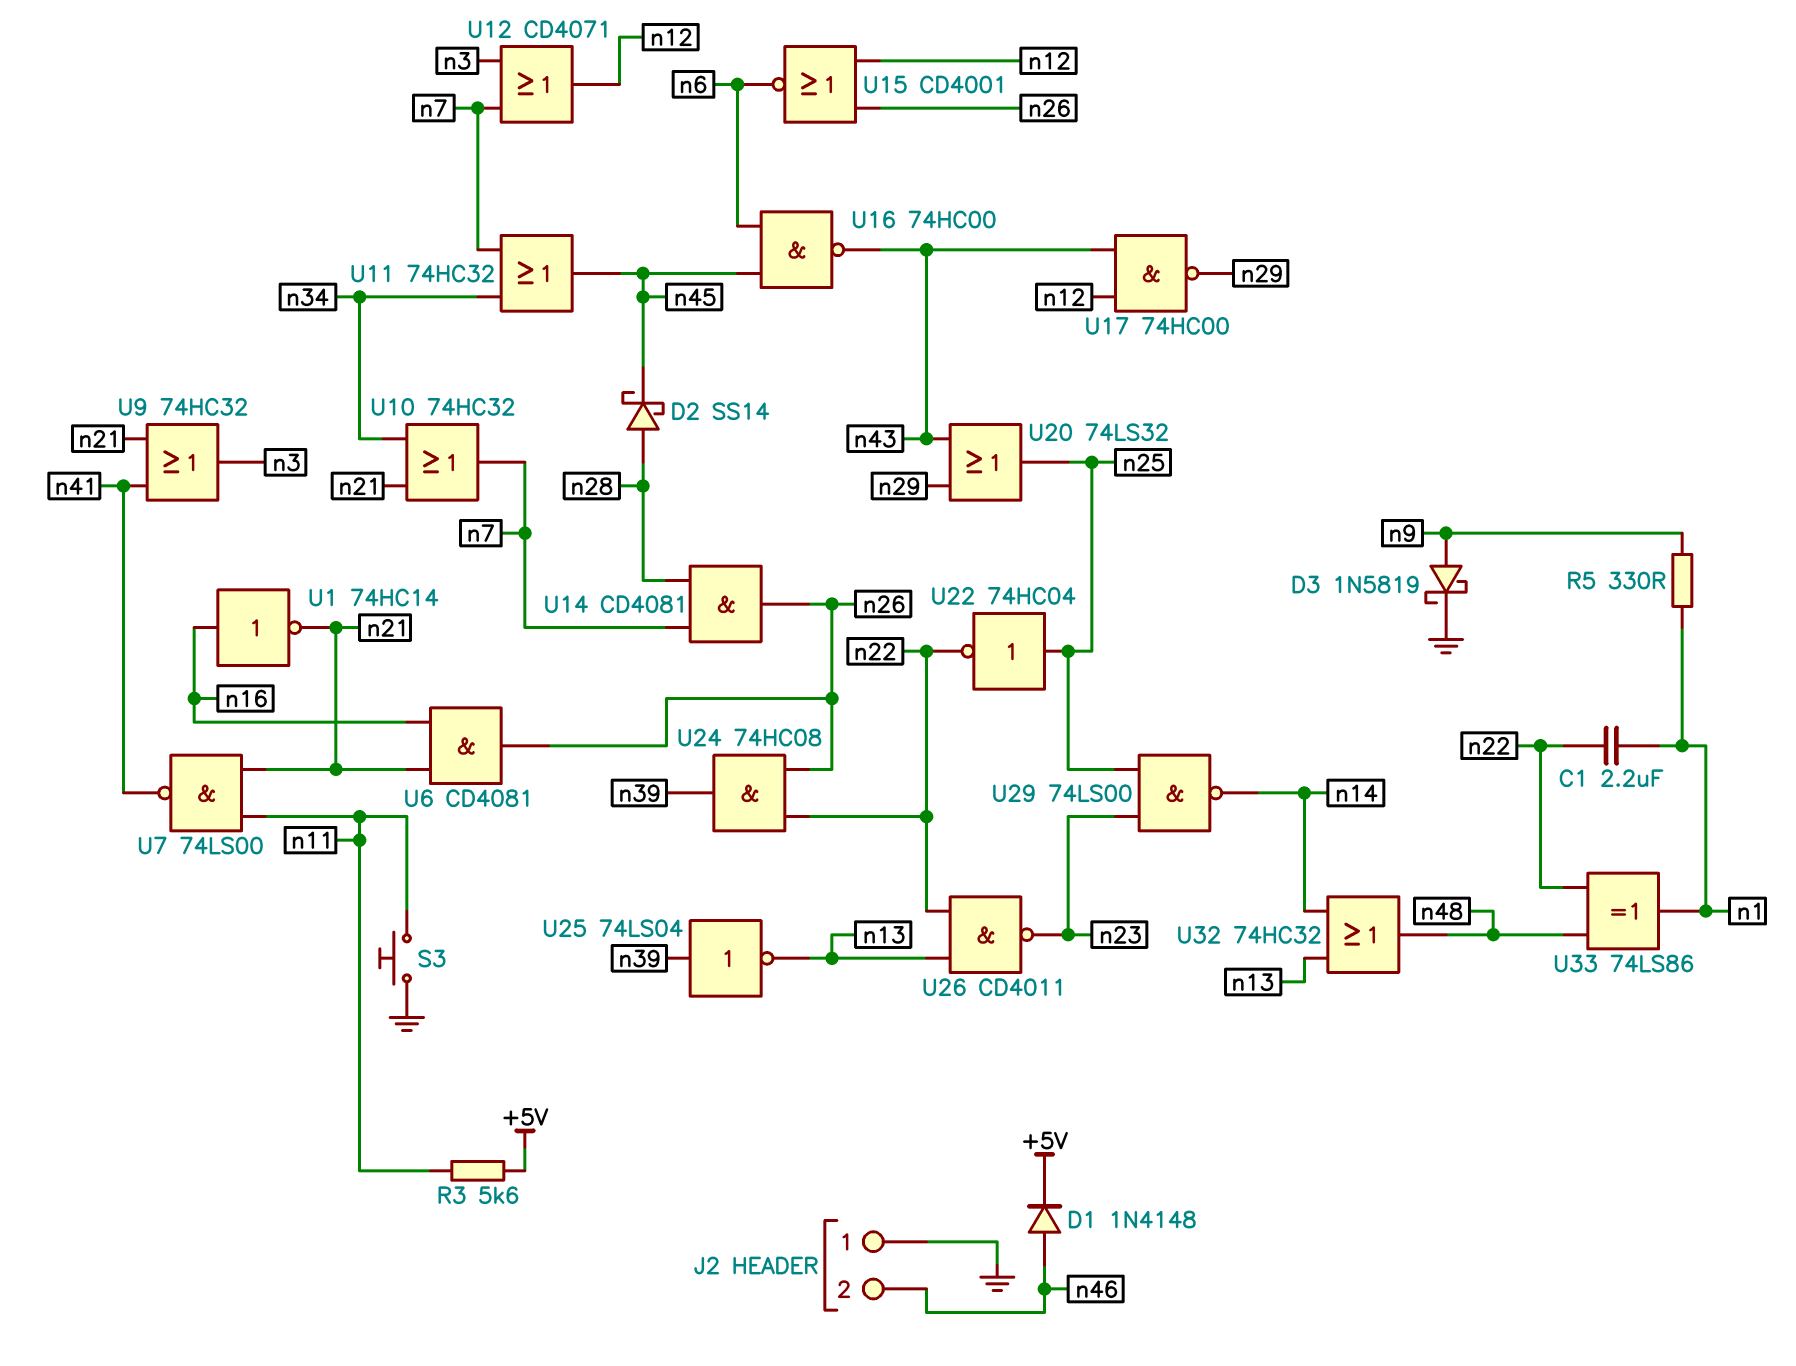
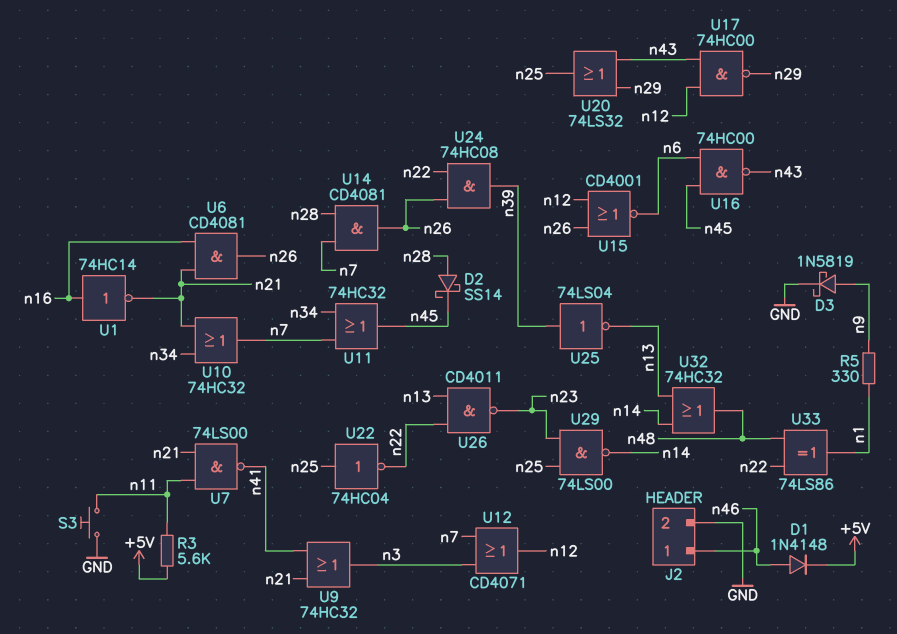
C1: 2.2uF (n1, n22) -> none
J2 pin 1: GND -> n46
J2 pin 2: n46 -> GND

